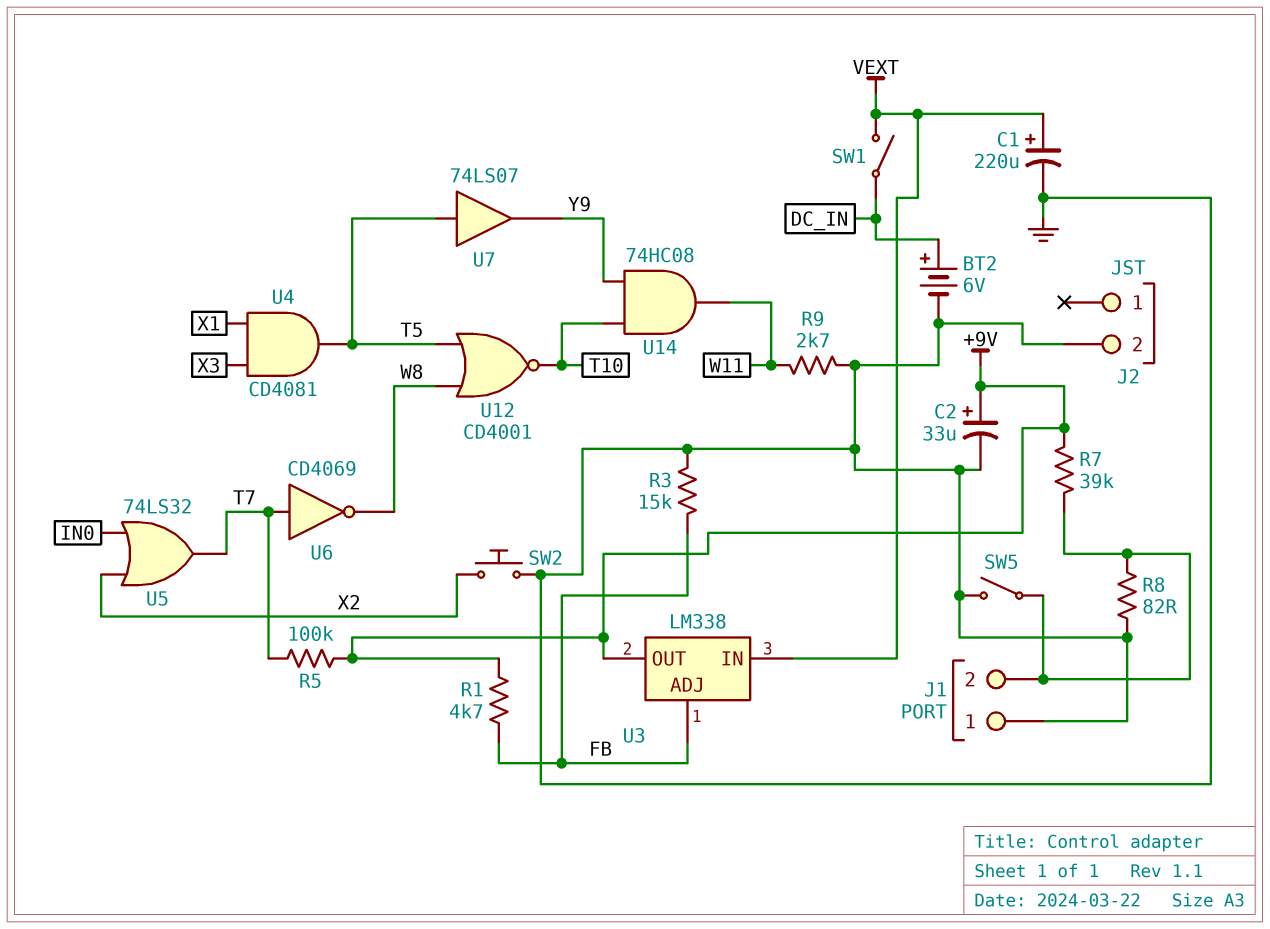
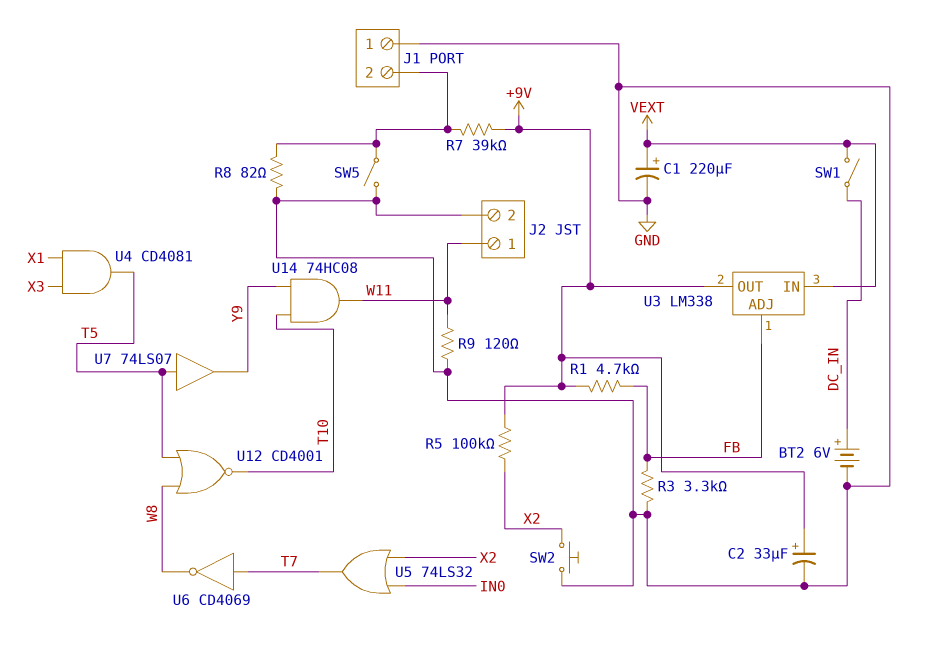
J2 pin 1: none -> W11
R3: 15k (FB, GND) -> 3.3k (FB, GND)
R5: 100k (+9V, T7) -> 100k (+9V, X2)
R9: 2.7k (GND, W11) -> 120 (GND, W11)

